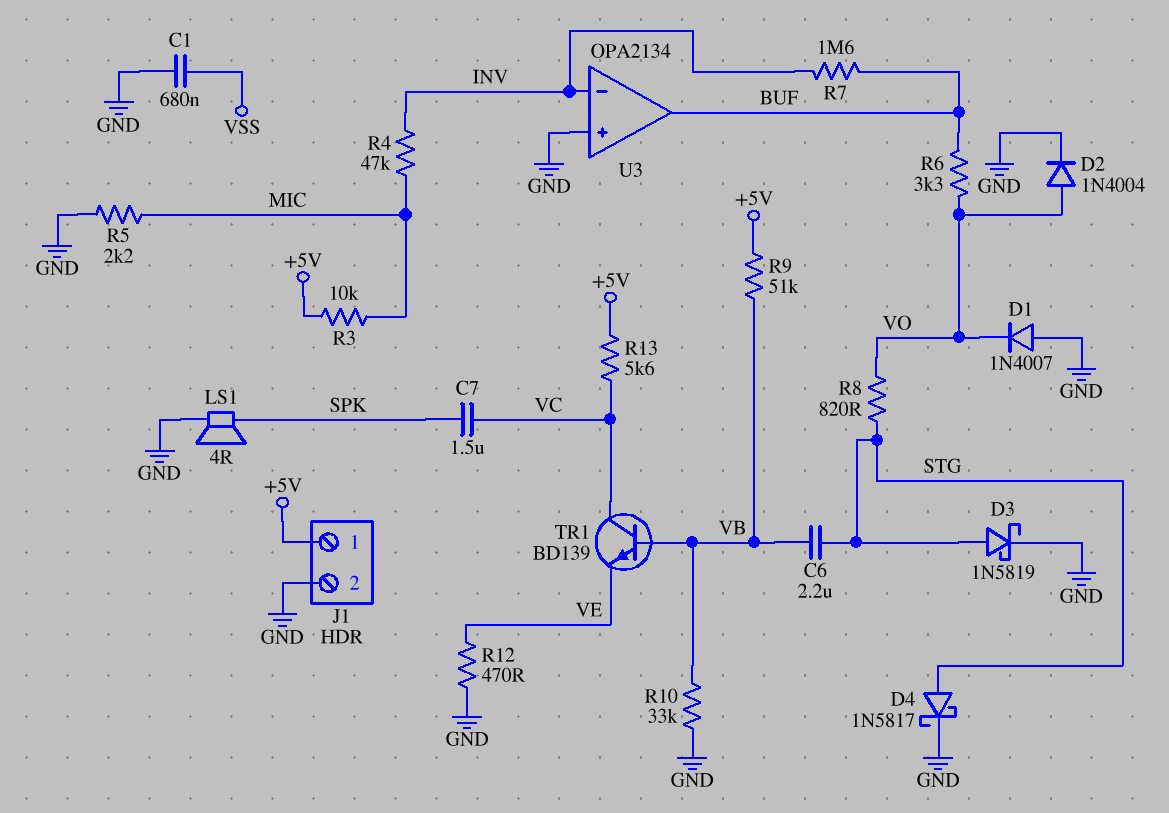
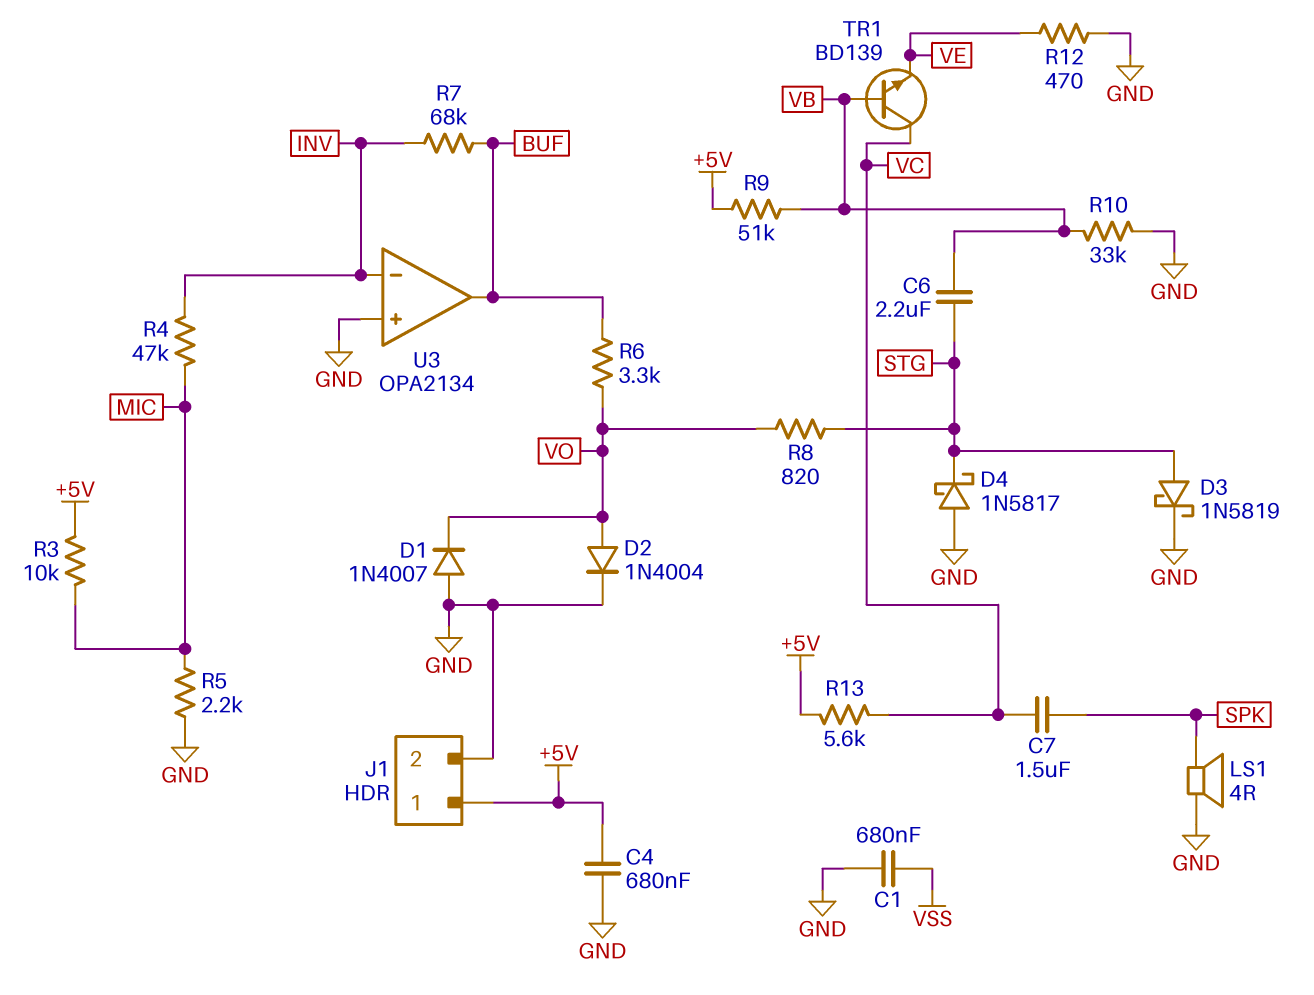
C4: none -> 680nF (+5V, GND)
D4: schottky 1N5817 (A STG, K GND) -> schottky 1N5817 (A GND, K STG)
R7: 1.6M (BUF, INV) -> 68k (BUF, INV)

